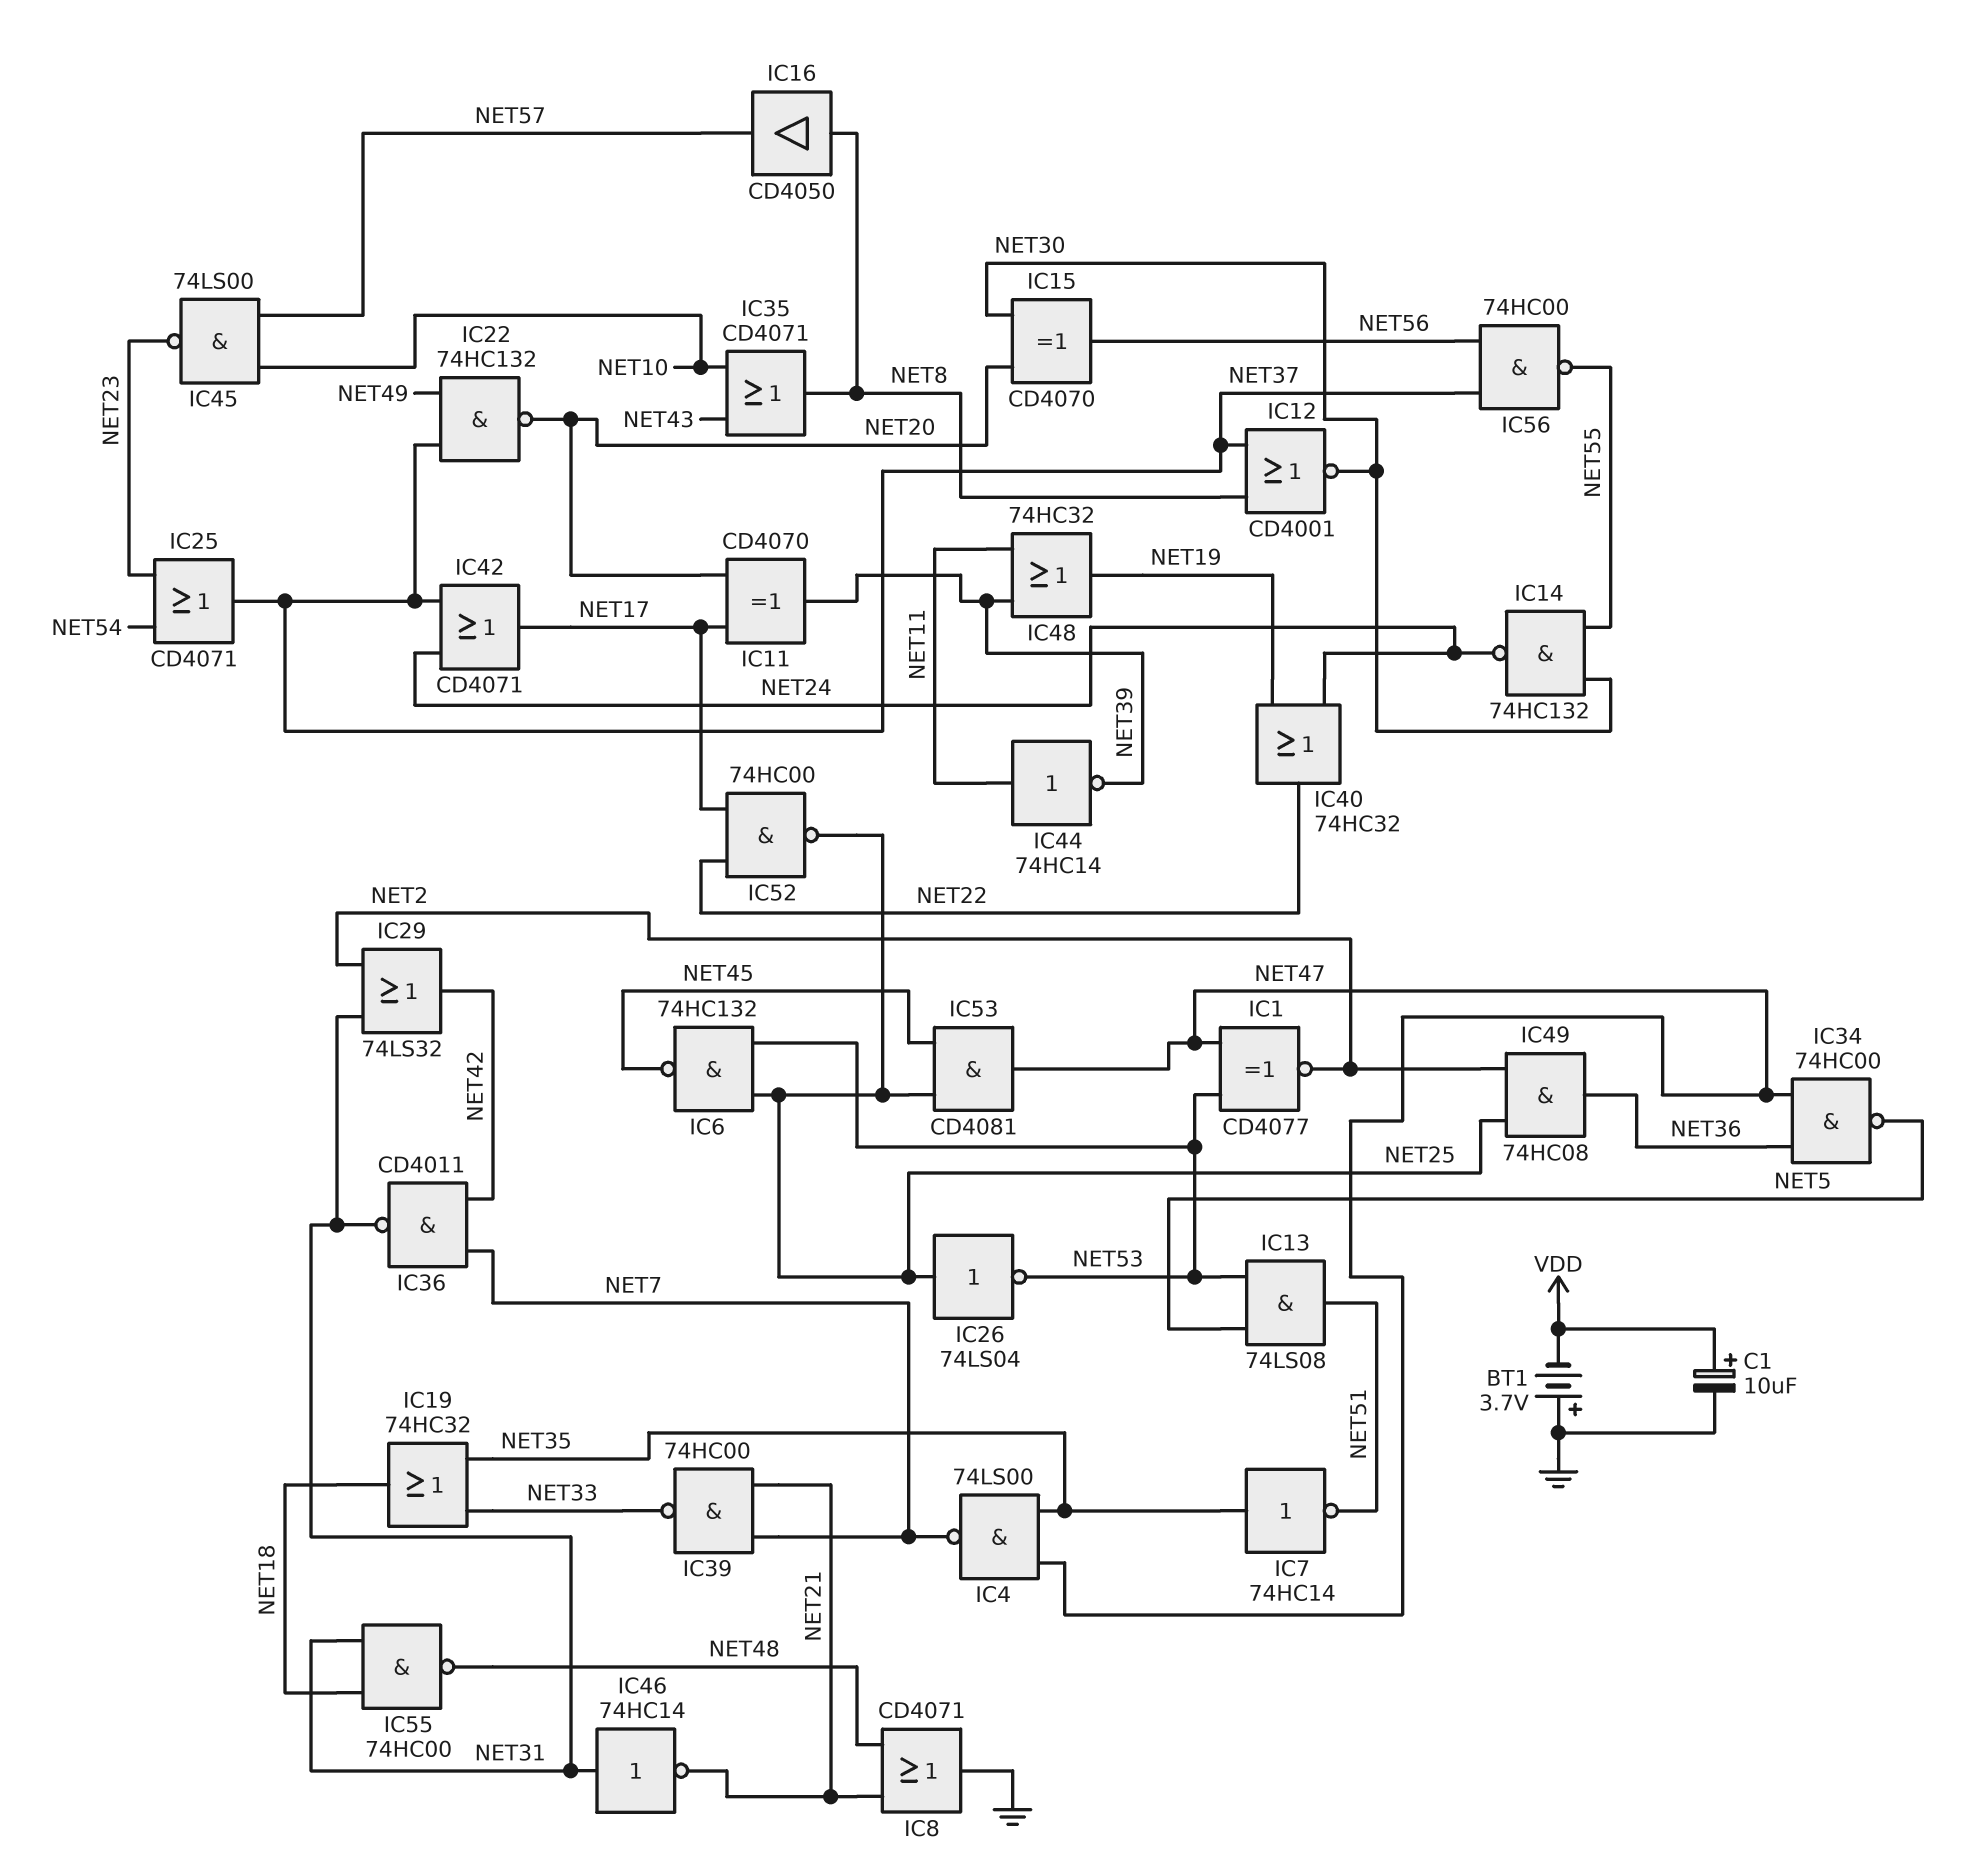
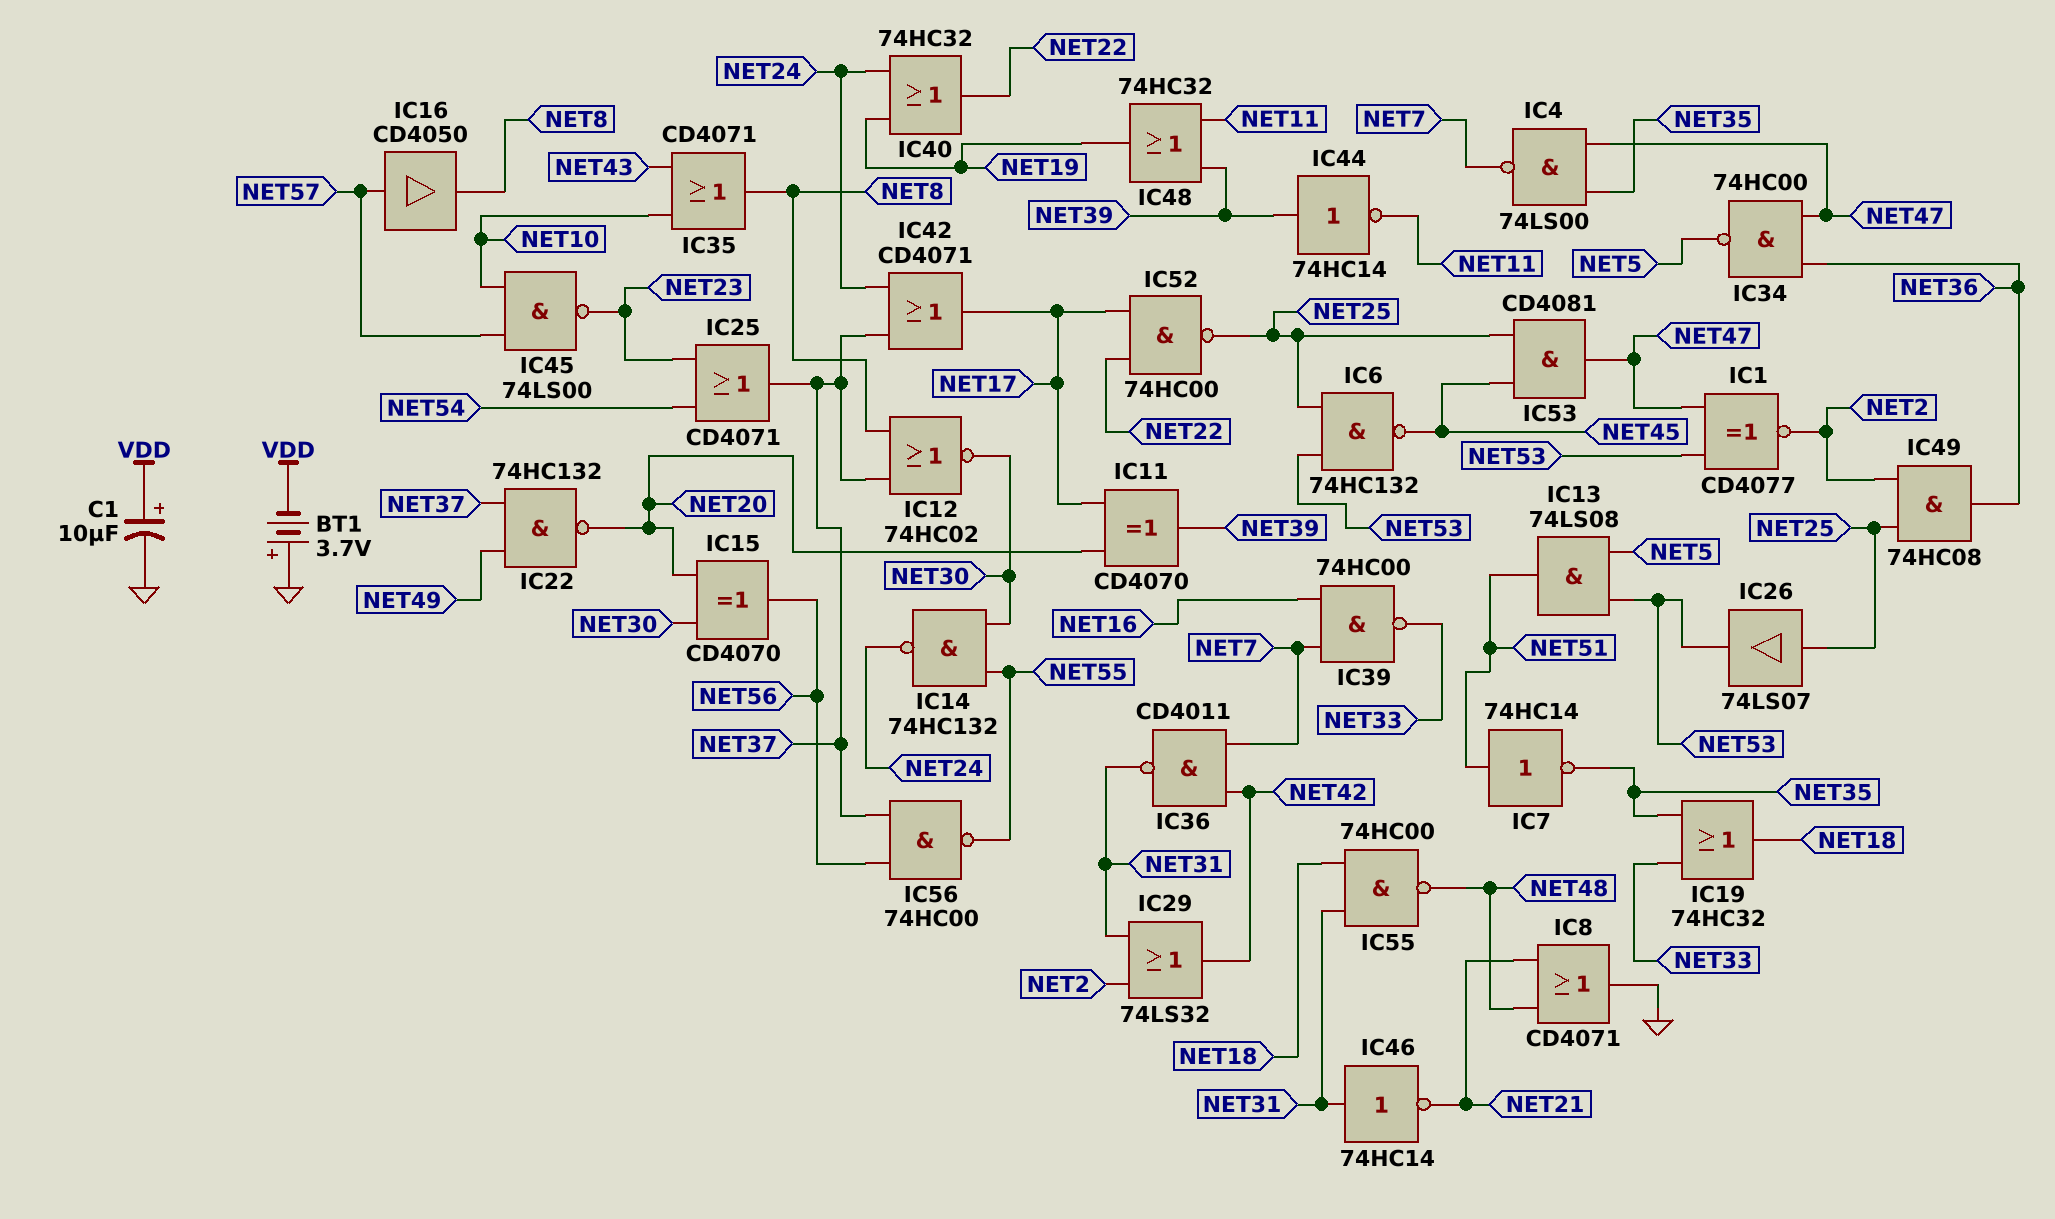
IC7: NOT 74HC14 (in NET35, out NET51) -> NOT 74HC14 (in NET51, out NET35)
IC12: NOR CD4001 (in NET8, in NET37, out NET30) -> NOR 74HC02 (in NET8, in NET37, out NET30)
IC16: buffer CD4050 (in NET8, out NET57) -> buffer CD4050 (in NET57, out NET8)
IC26: NOT 74LS04 (in NET25, out NET53) -> buffer 74LS07 (in NET25, out NET53)
IC39: NAND 74HC00 (in NET7, in NET21, out NET33) -> NAND 74HC00 (in NET7, in NET16, out NET33)
IC44: NOT 74HC14 (in NET11, out NET39) -> NOT 74HC14 (in NET39, out NET11)

